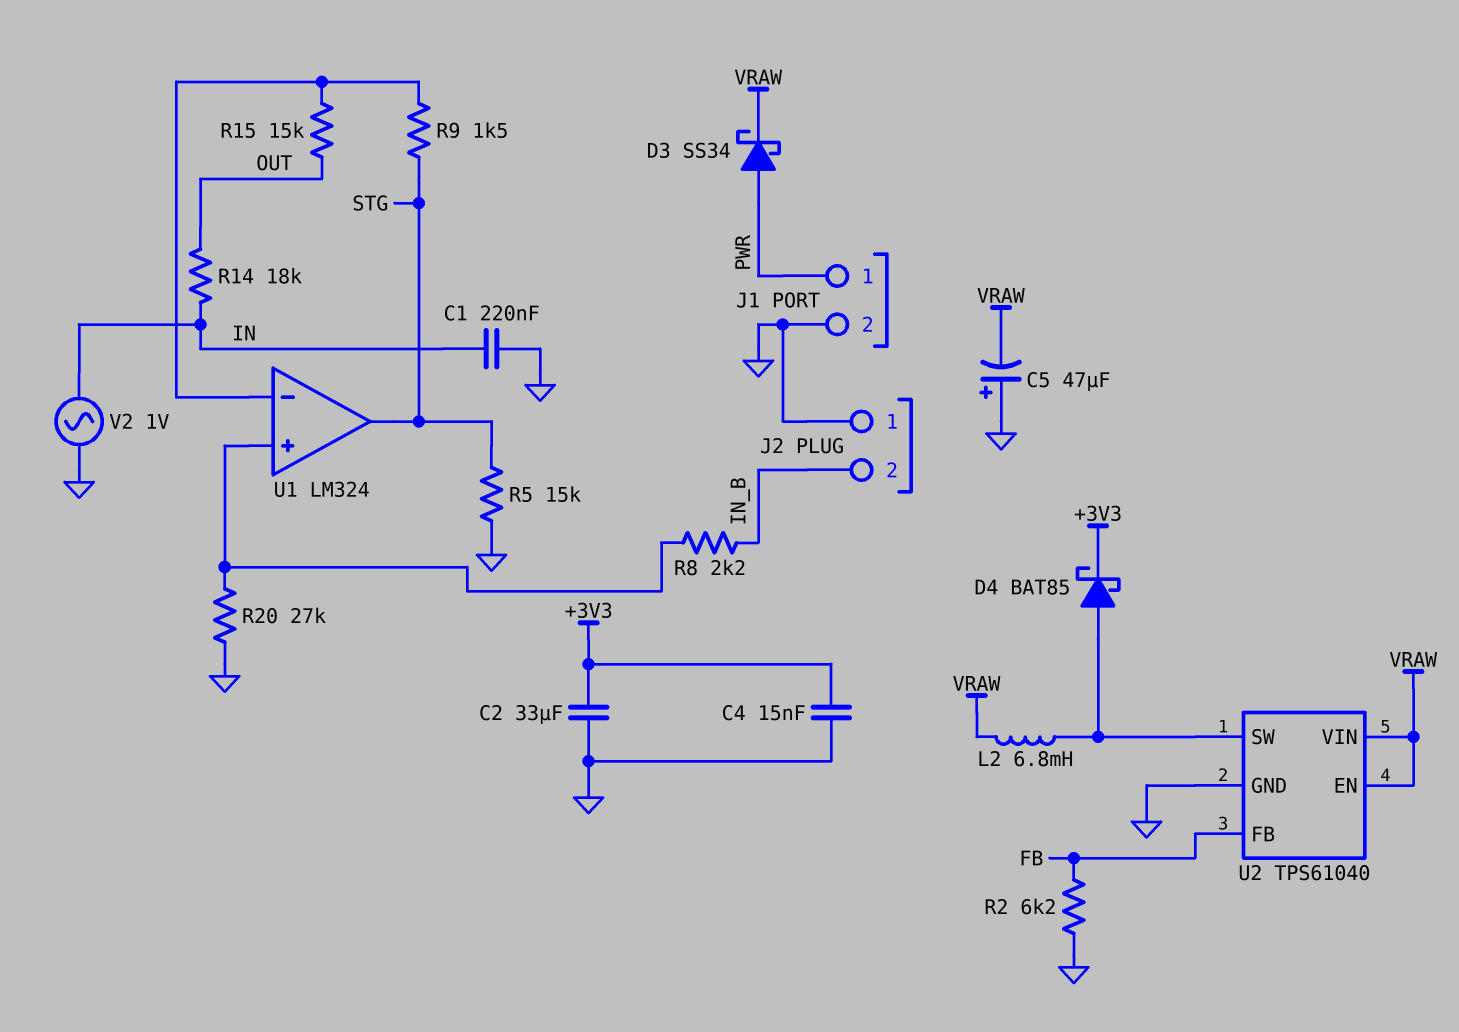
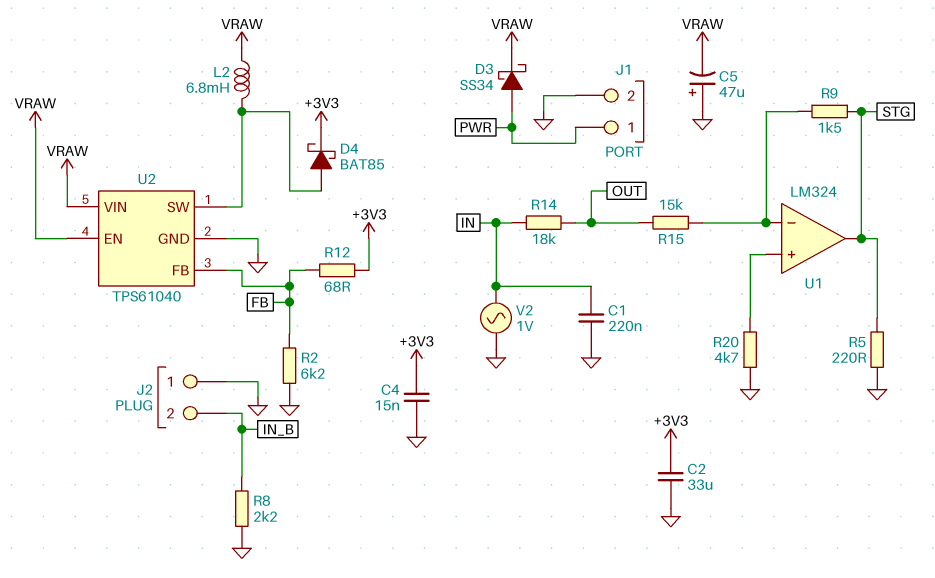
R5: 15k (GND, STG) -> 220 (GND, STG)
R8: 2.2k (IN_B, U1/in+) -> 2.2k (GND, IN_B)
R12: none -> 68 (+3V3, FB)
R20: 27k (GND, U1/in+) -> 4.7k (GND, U1/in+)

